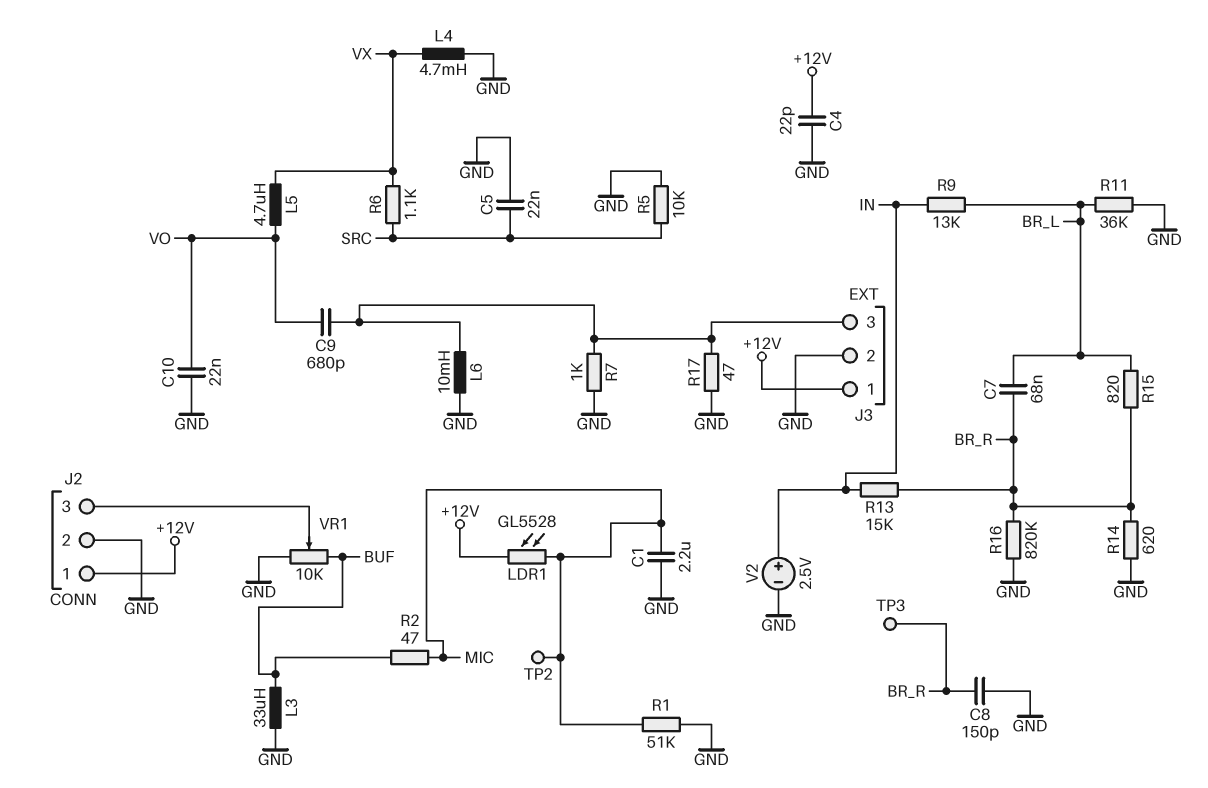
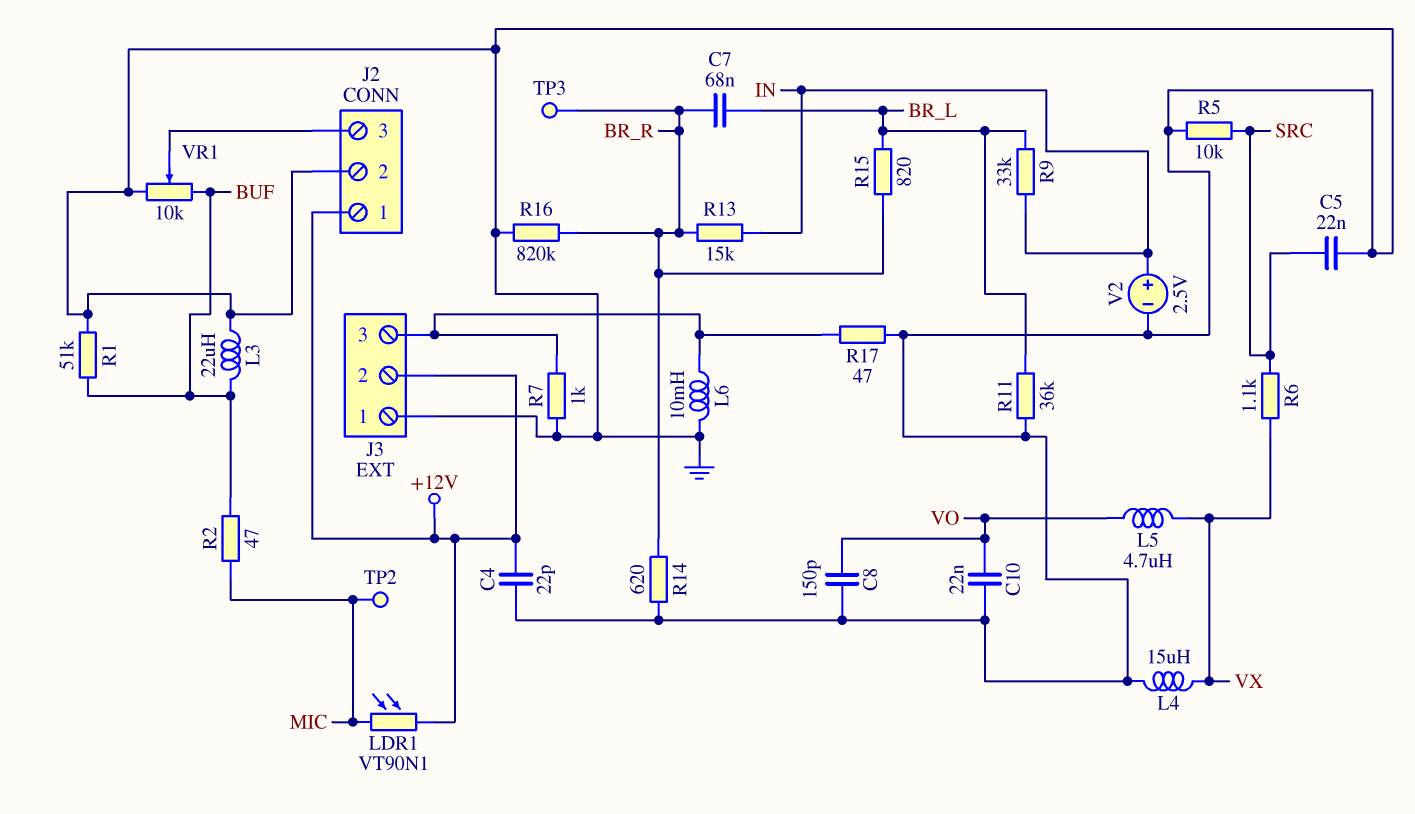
C1: 2.2uF (GND, MIC) -> none
C8: 150pF (BR_R, GND) -> 150pF (GND, VO)
C9: 680pF (J3/3, VO) -> none
J3 pin 1: +12V -> GND
J3 pin 2: GND -> +12V
L3: 33uH (BUF, GND) -> 22uH (BUF, GND)
L4: 4.7mH (GND, VX) -> 15uH (GND, VX)
LDR1: GL5528 (+12V, MIC) -> VT90N1 (+12V, MIC)
R1: 51k (GND, MIC) -> 51k (BUF, GND)
R9: 13k (BR_L, IN) -> 33k (BR_L, IN)

